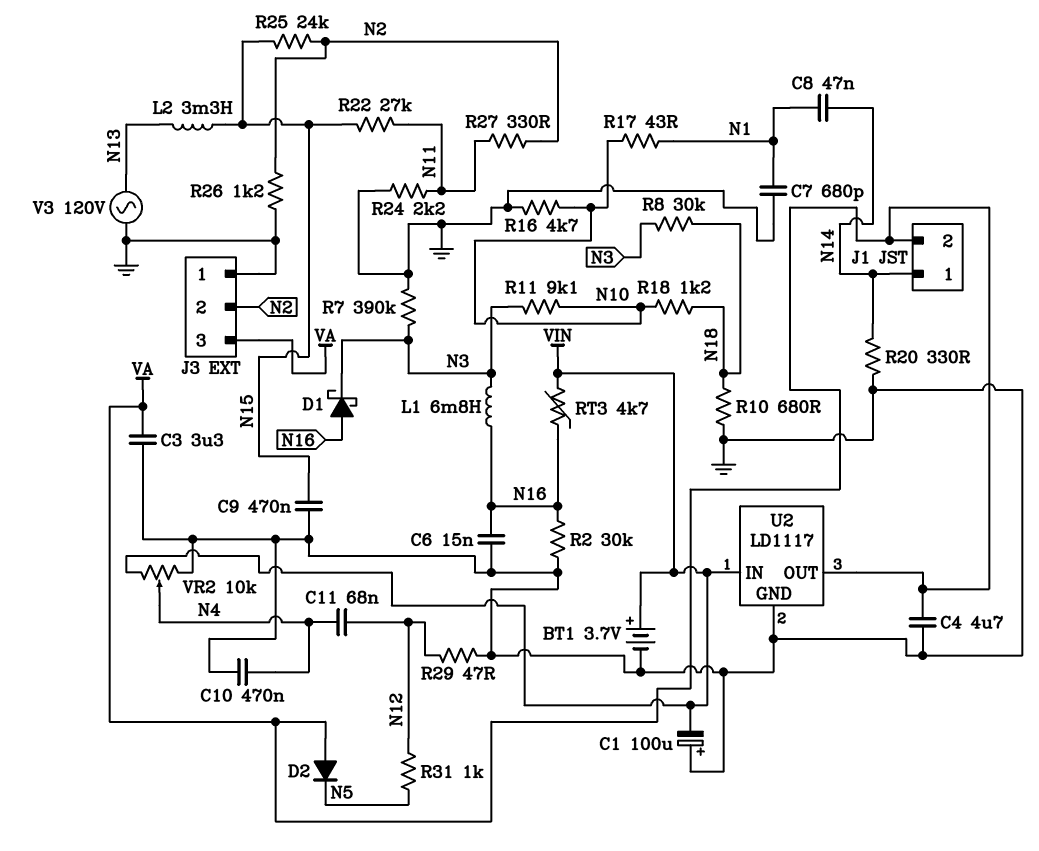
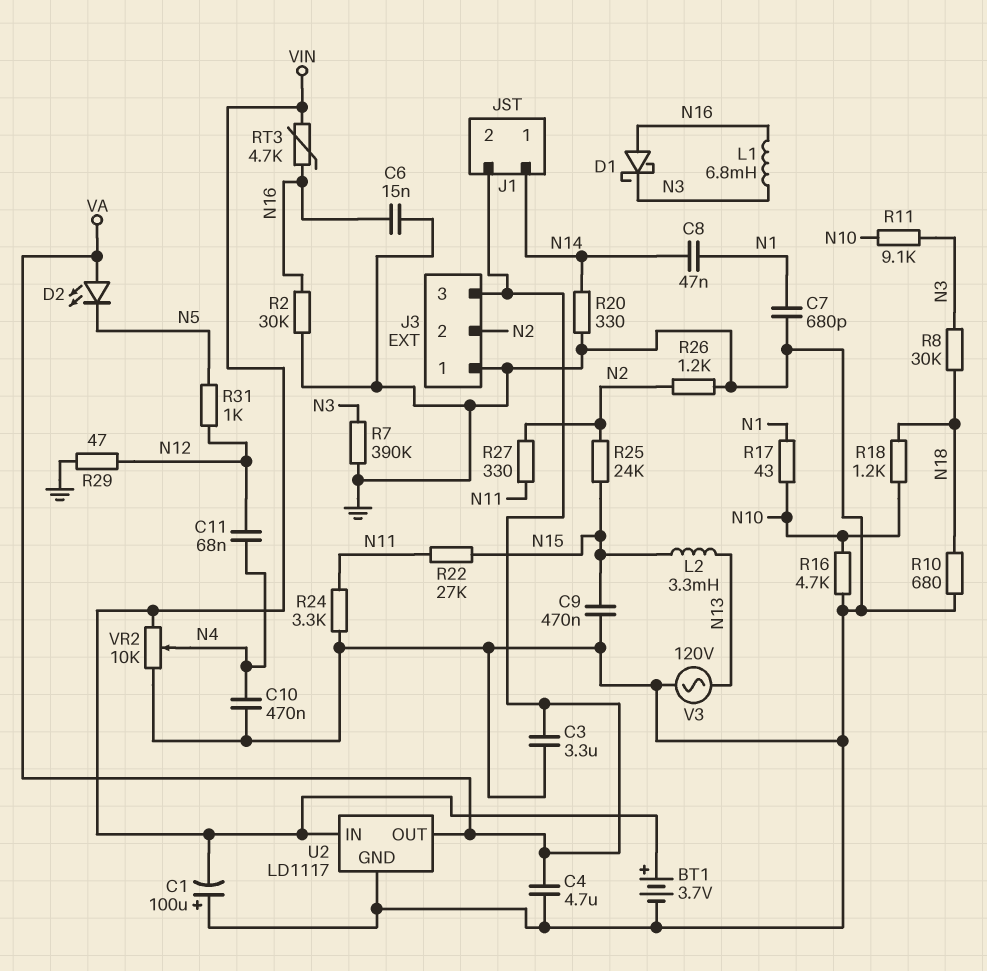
D2: diode (A VA, K N5) -> LED (A VA, K N5)
R24: 2.2k (GND, N11) -> 3.3k (GND, N11)

